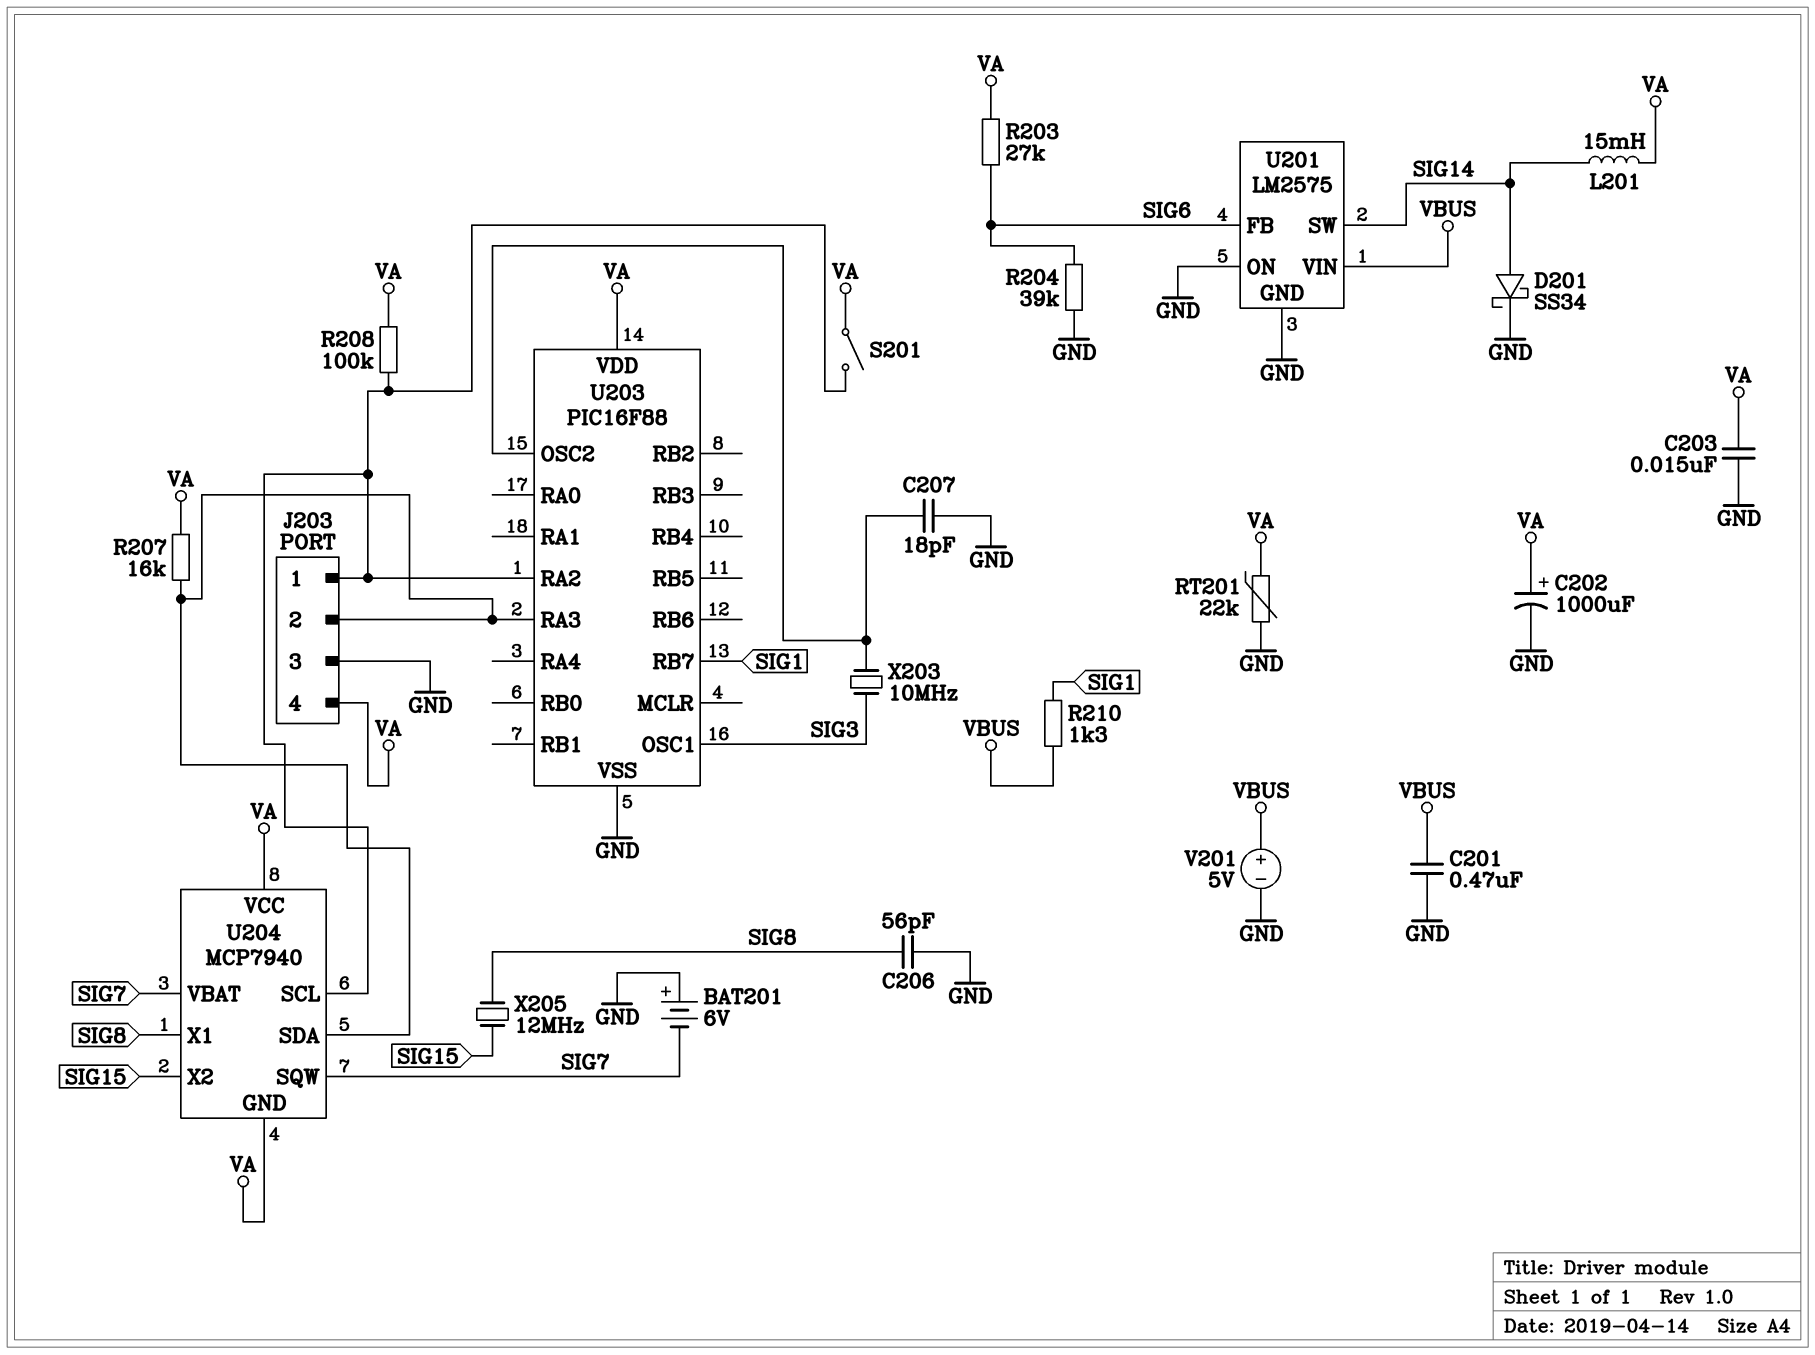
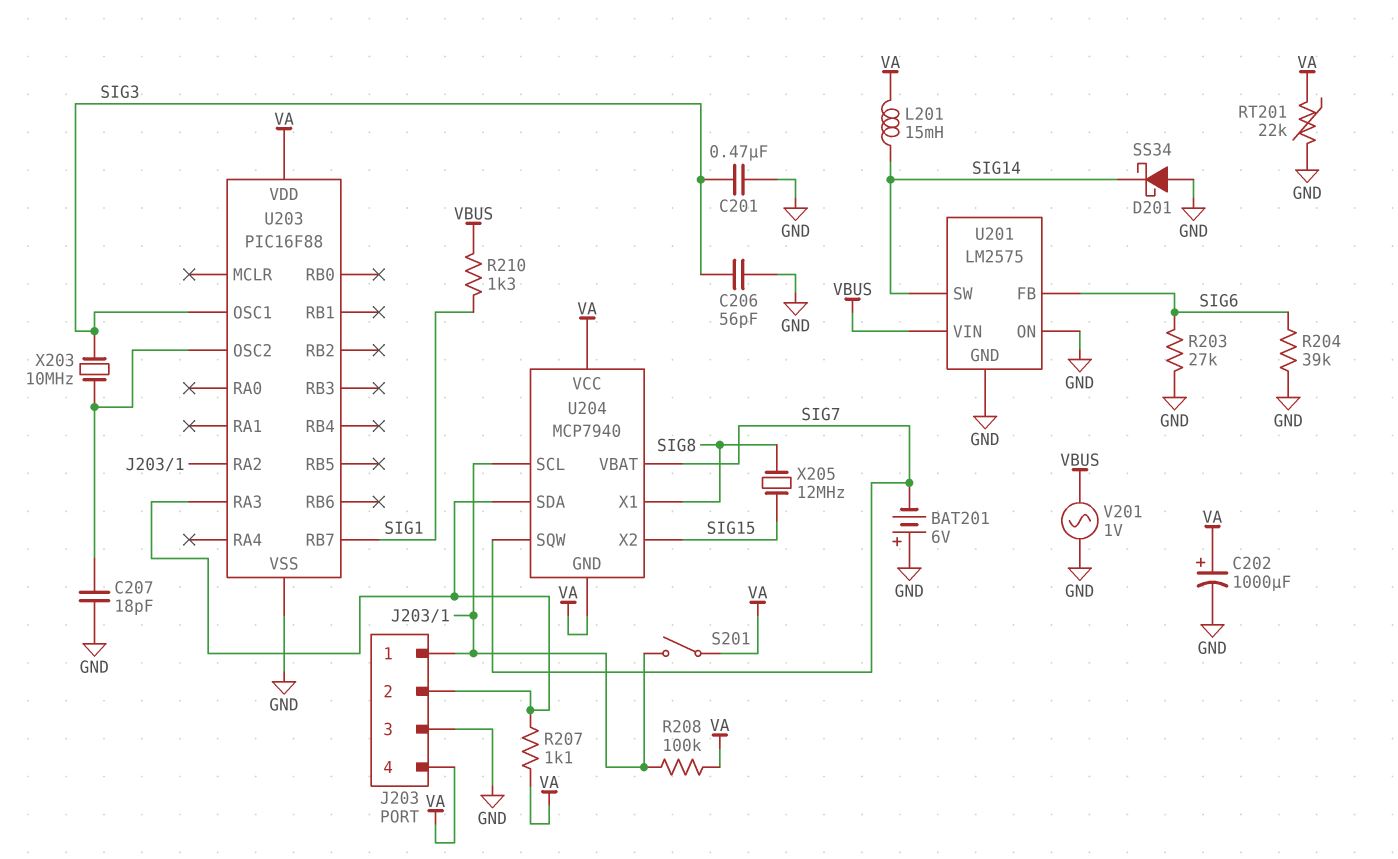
C201: 470nF (GND, VBUS) -> 470nF (GND, SIG3)
C203: 15nF (GND, VA) -> none
C206: 56pF (GND, SIG8) -> 56pF (GND, SIG3)
D201: schottky SS34 (A SIG14, K GND) -> schottky SS34 (A GND, K SIG14)
R203: 27k (SIG6, VA) -> 27k (GND, SIG6)
R207: 16k (J203/2, VA) -> 1.1k (J203/2, VA)
V201: 5V (plus VBUS, minus GND) -> AC 1V (GND, VBUS)

